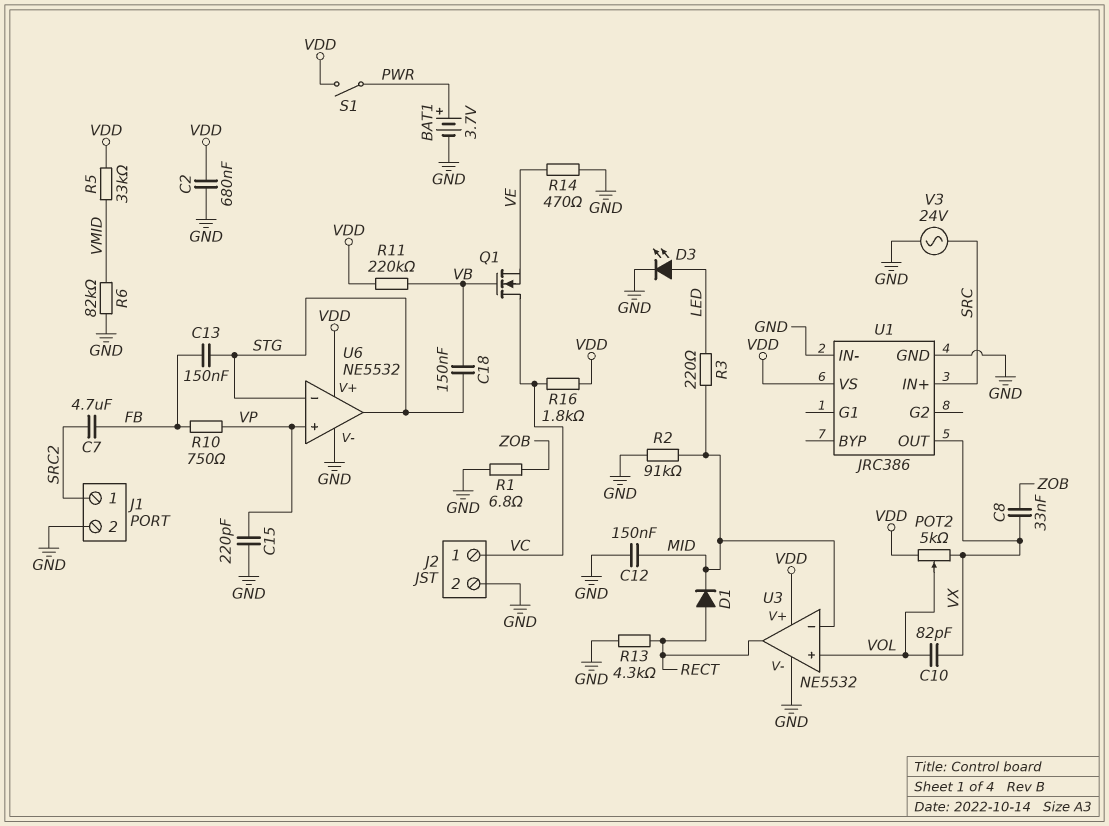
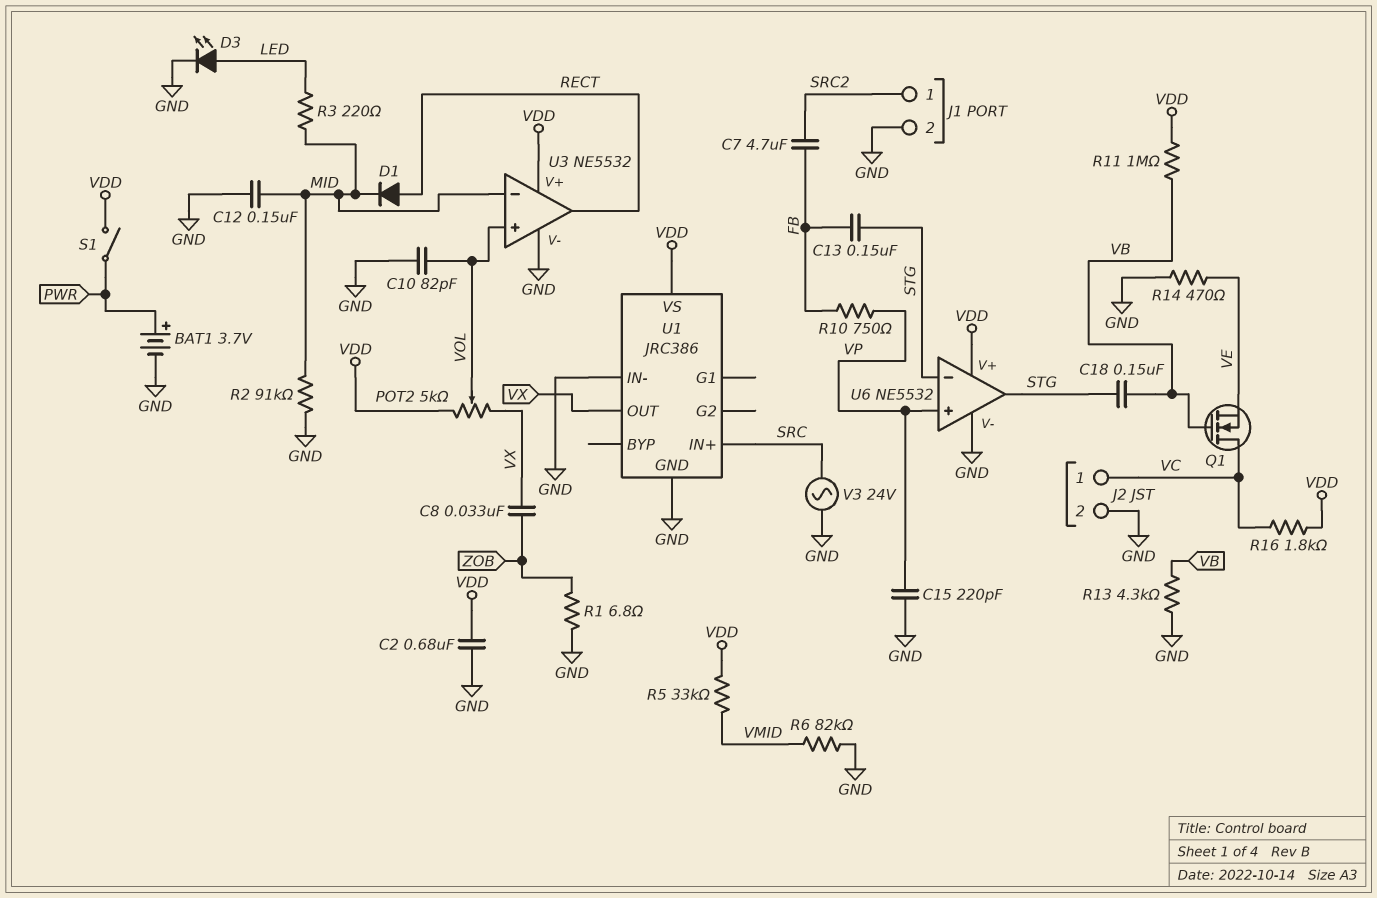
C10: 82pF (VOL, VX) -> 82pF (GND, VOL)
R11: 220k (VB, VDD) -> 1M (VB, VDD)
R13: 4.3k (GND, RECT) -> 4.3k (GND, VB)

